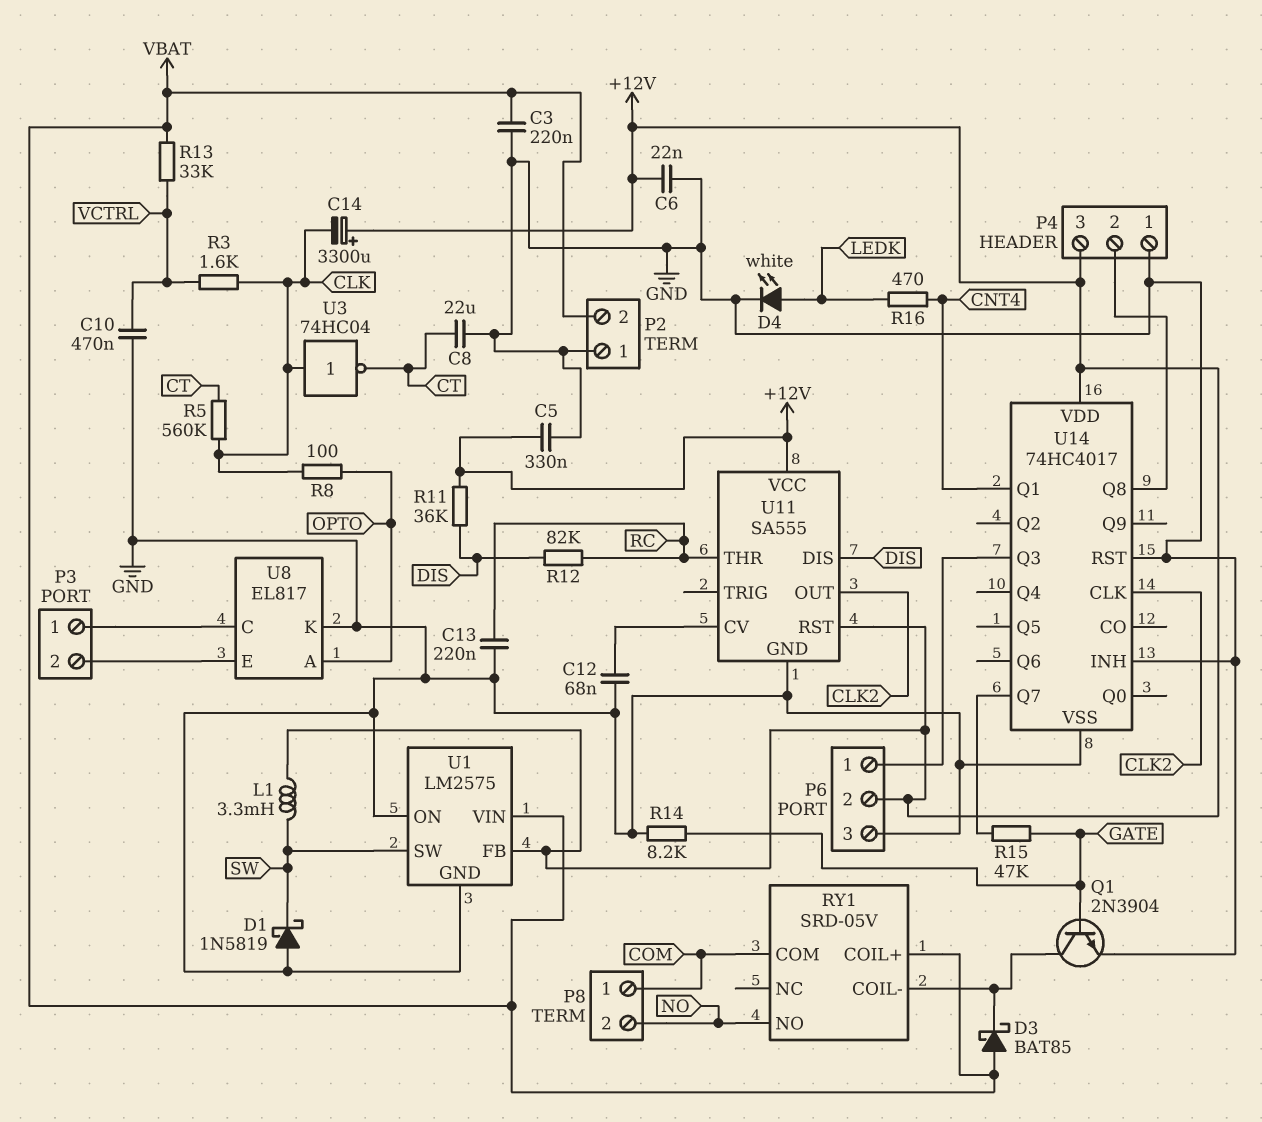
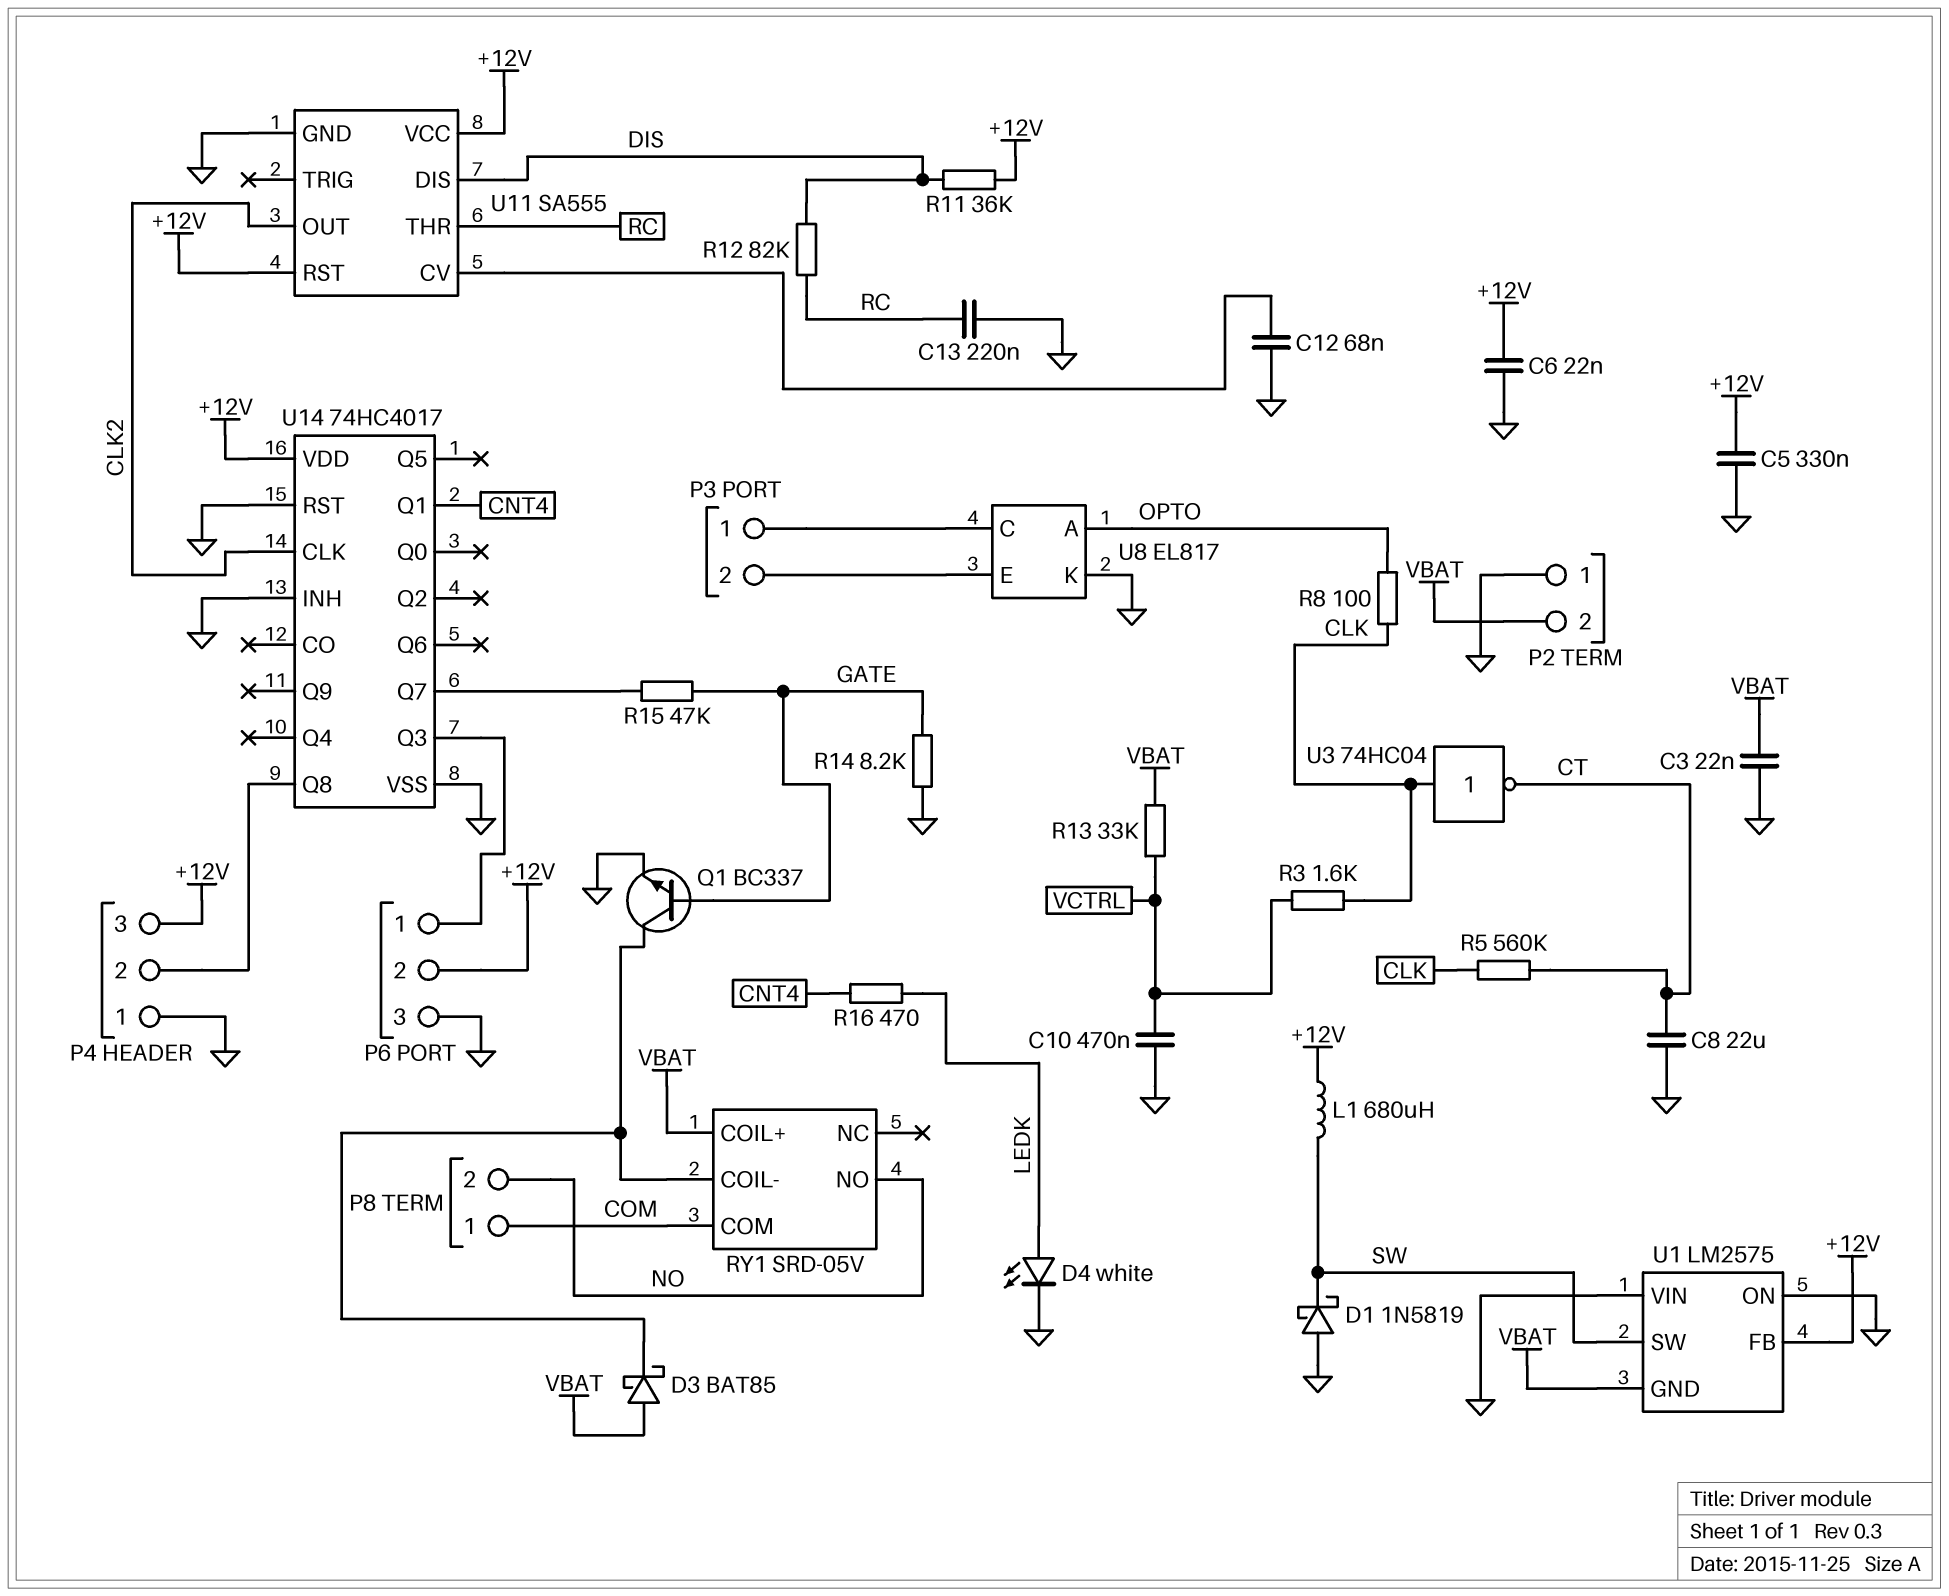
C3: 220nF (GND, VBAT) -> 22nF (GND, VBAT)
C14: 3300uF (plus +12V, minus CLK) -> none
L1: 3.3mH (+12V, SW) -> 680uH (+12V, SW)
Q1: NPN 2N3904 (B GATE, C RY1/COIL-, E GND) -> NPN BC337 (B GATE, C RY1/COIL-, E GND)
U1 pin GND: GND -> VBAT
U1 pin VIN: VBAT -> GND

